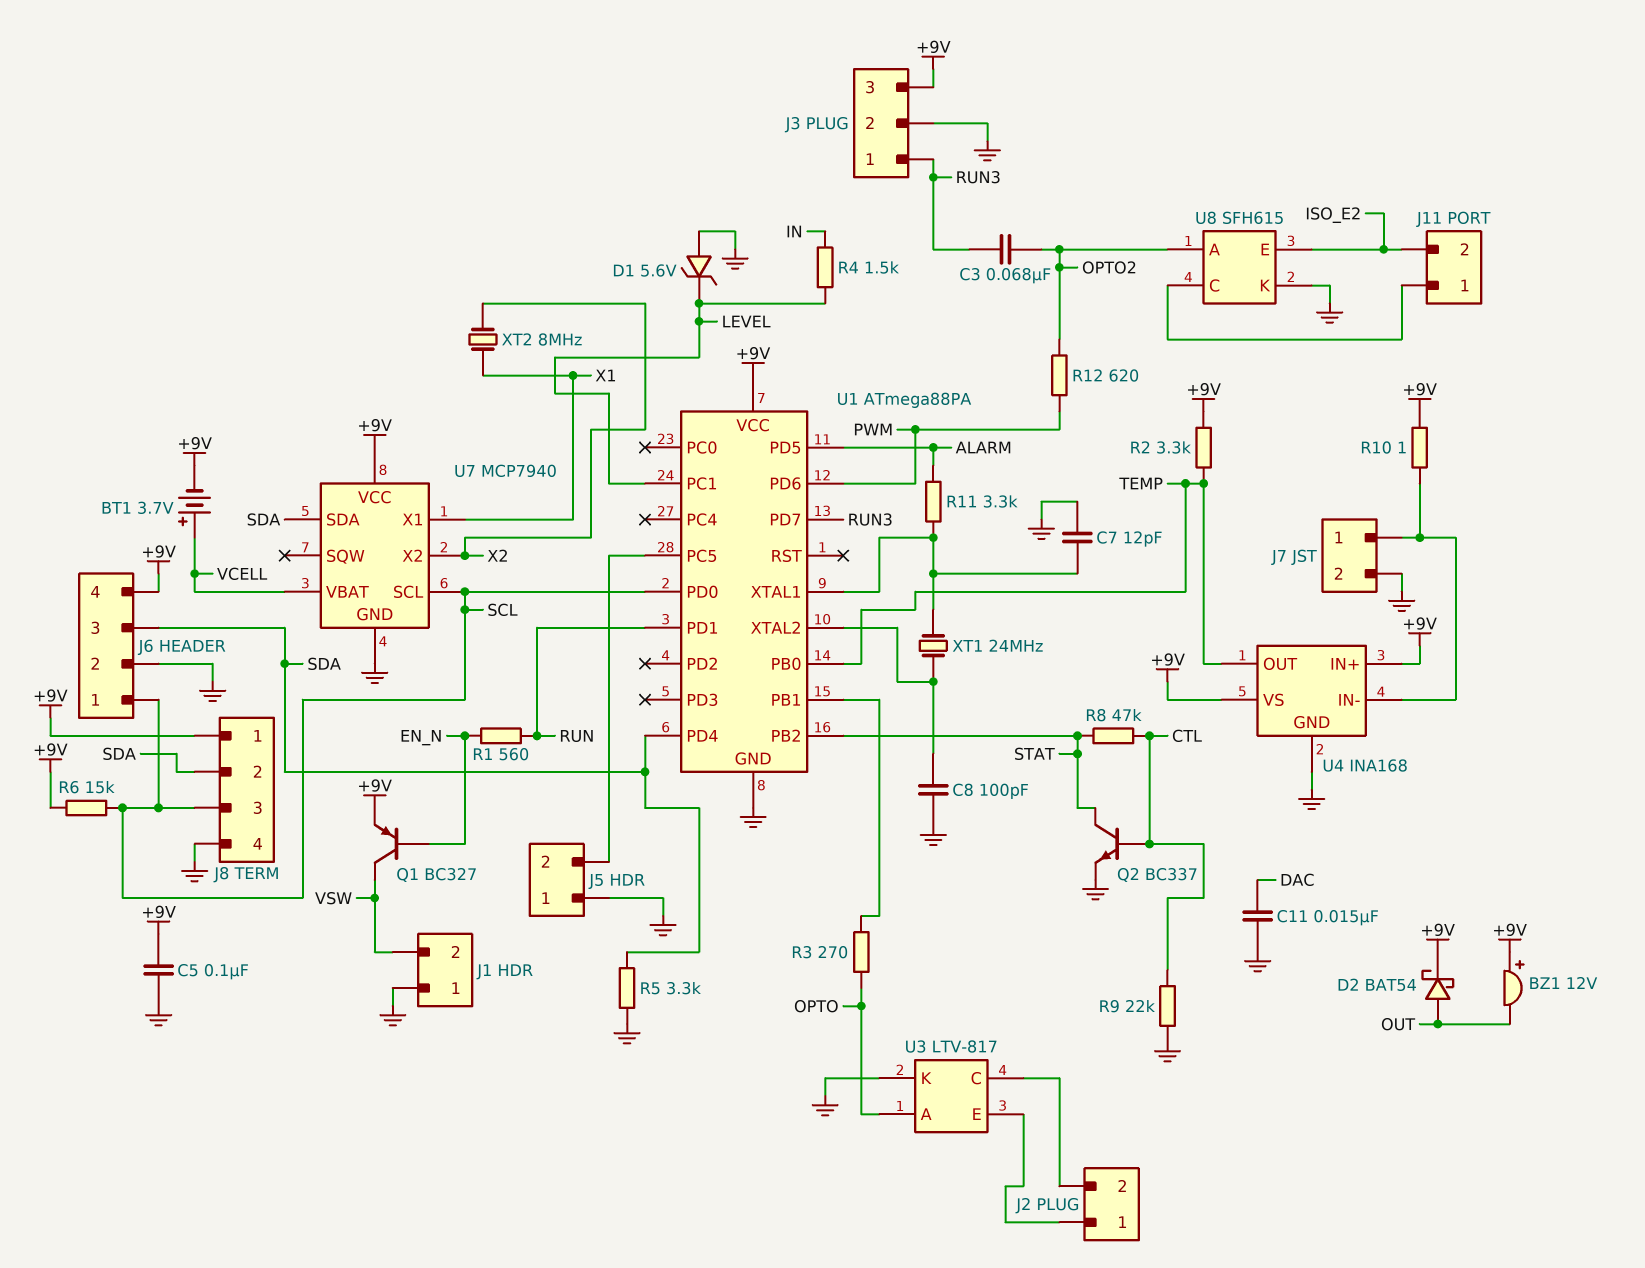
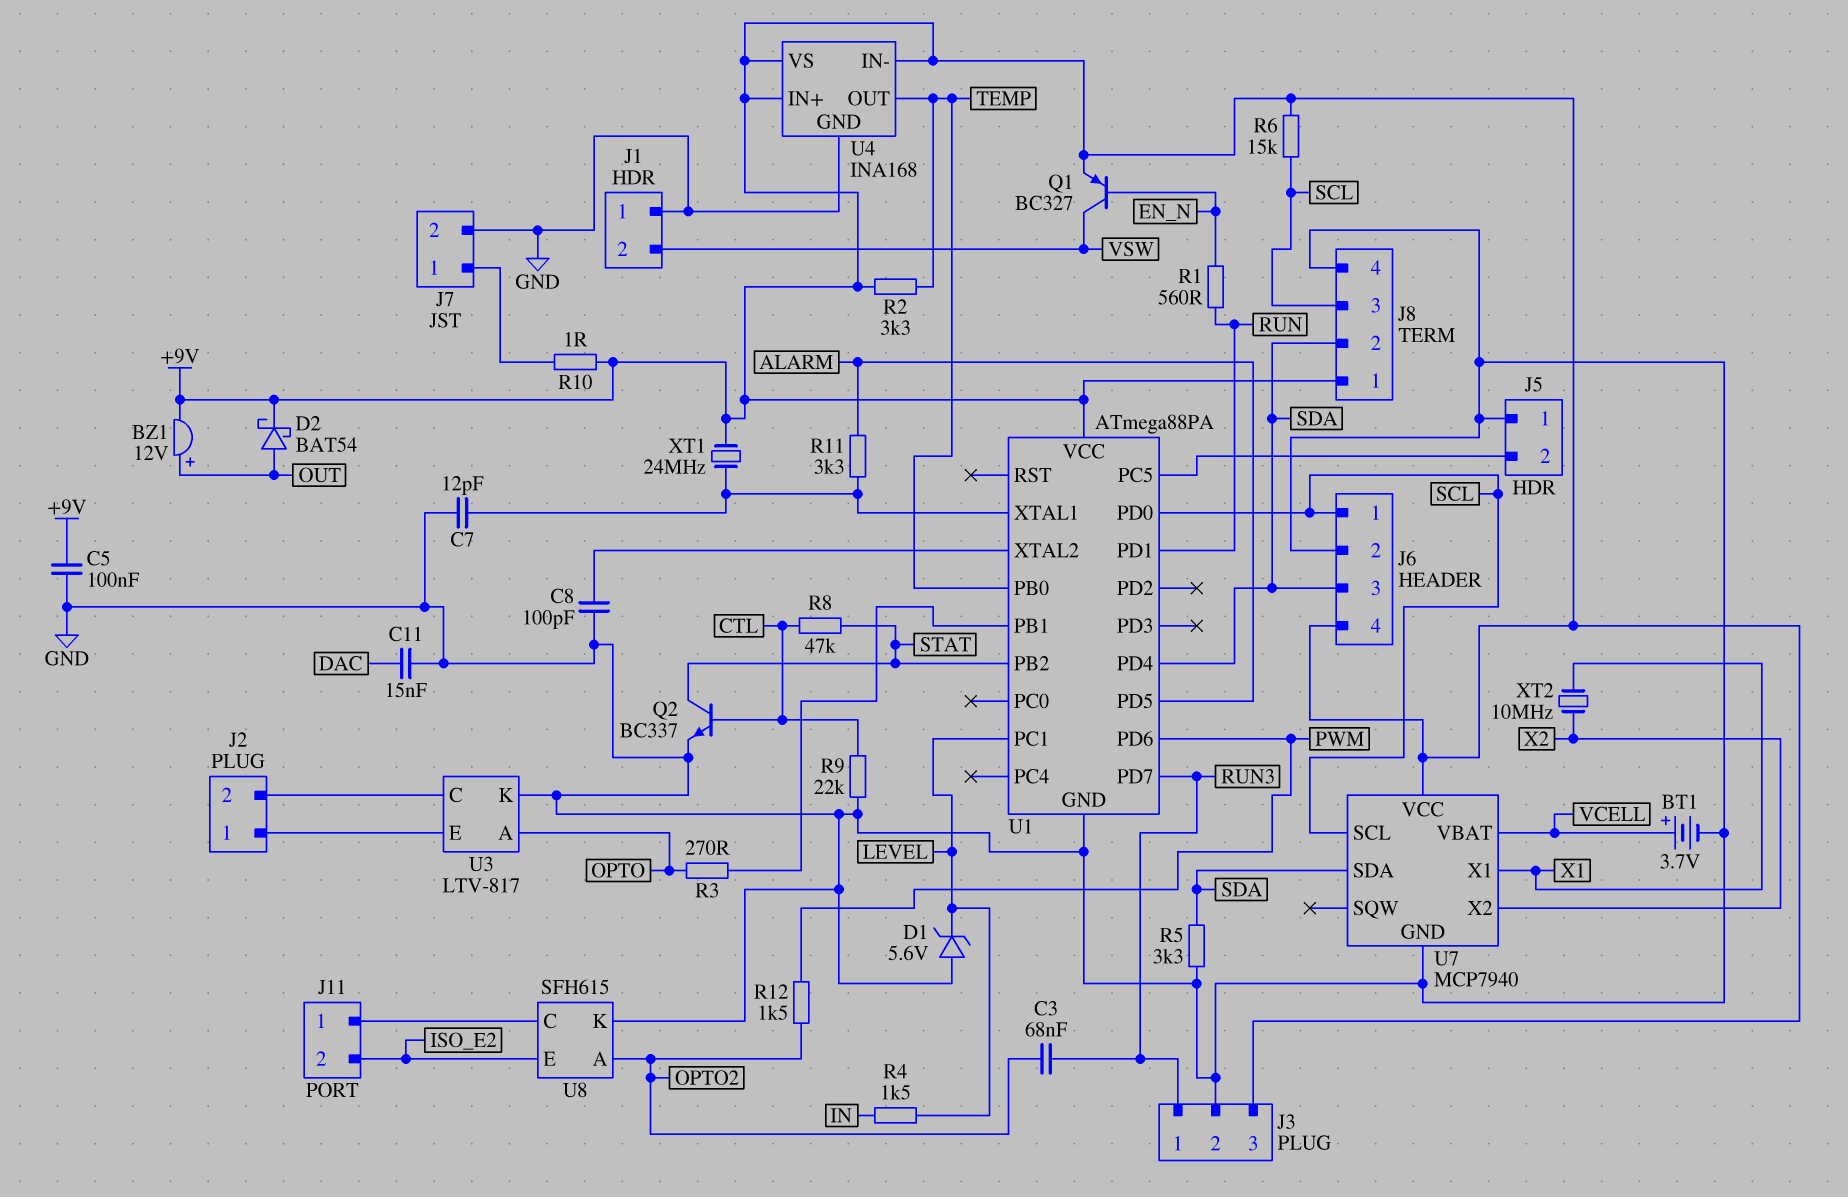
BT1: 3.7V (plus VCELL, minus +9V) -> 3.7V (plus VCELL, minus GND)
BZ1: buzzer 12V (plus +9V, minus OUT) -> buzzer 12V (plus OUT, minus +9V)
R12: 620 (OPTO2, PWM) -> 1.5k (OPTO2, PWM)
U4 pin IN-: J7/1 -> +9V
XT1: 24MHz (U1/XTAL1, U1/XTAL2) -> 24MHz (+9V, U1/XTAL1)
XT2: 8MHz (X1, X2) -> 10MHz (X1, X2)

